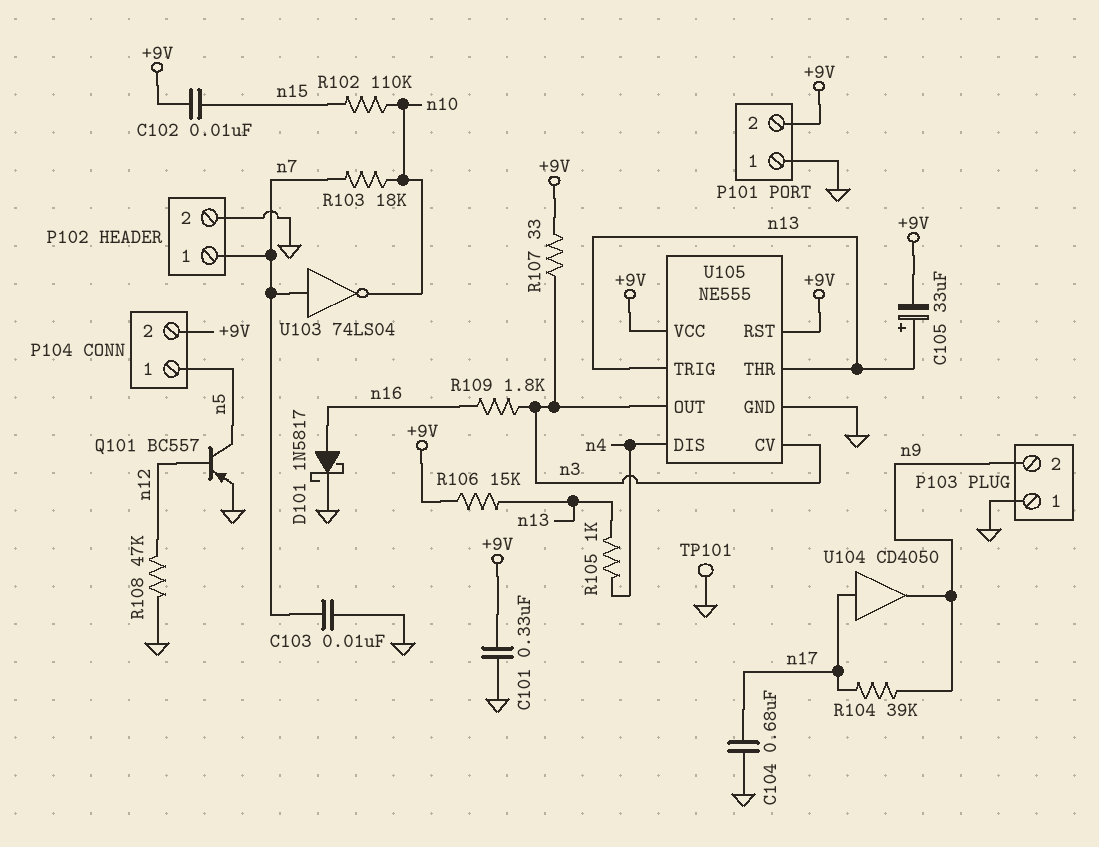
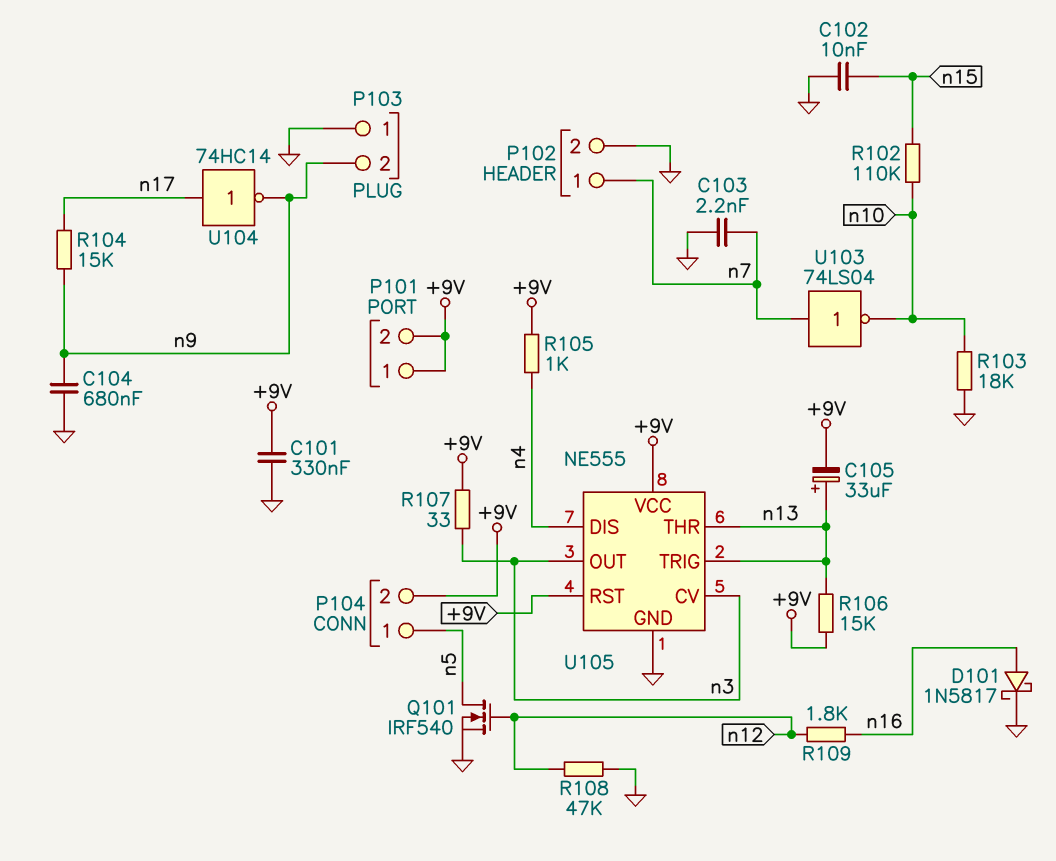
C102: 10nF (+9V, n15) -> 10nF (GND, n15)
C103: 10nF (GND, n7) -> 2.2nF (GND, n7)
C104: 680nF (GND, n17) -> 680nF (GND, n9)
P101 pin 1: GND -> +9V
Q101: PNP BC557 (B n12, C n5, E GND) -> NMOS IRF540 (G n12, D n5, S GND)
R103: 18k (n7, n10) -> 18k (GND, n10)
R104: 39k (n9, n17) -> 15k (n9, n17)
R105: 1k (n4, n13) -> 1k (+9V, n4)
R109: 1.8k (n3, n16) -> 1.8k (n12, n16)
TP101: test point (GND) -> none
U104: buffer CD4050 (in n17, out n9) -> NOT 74HC14 (in n17, out n9)

